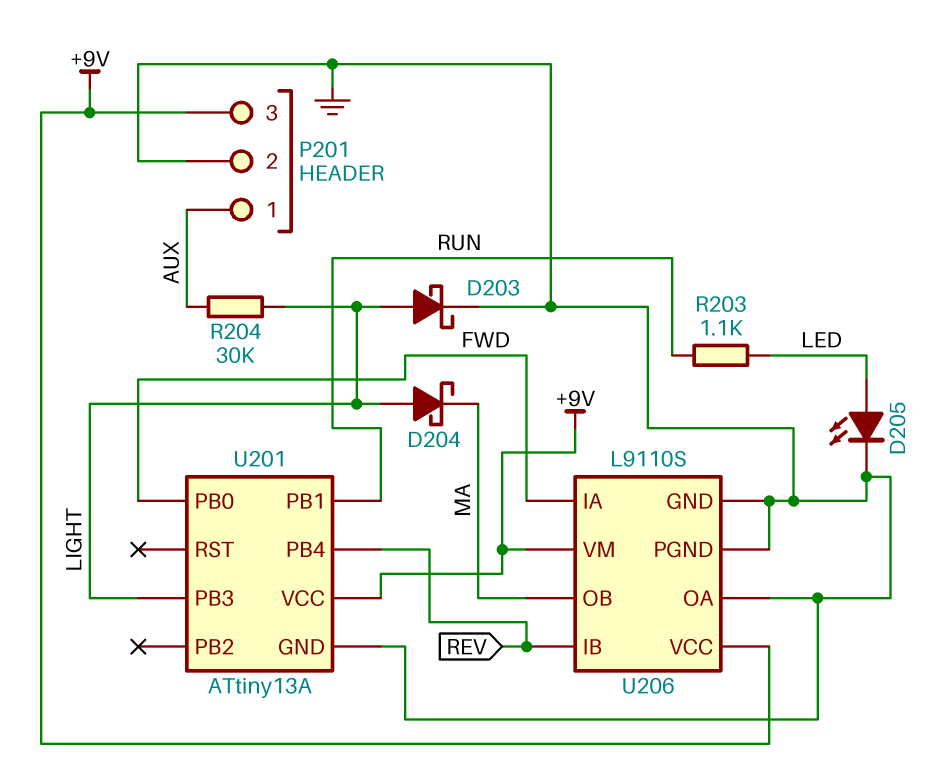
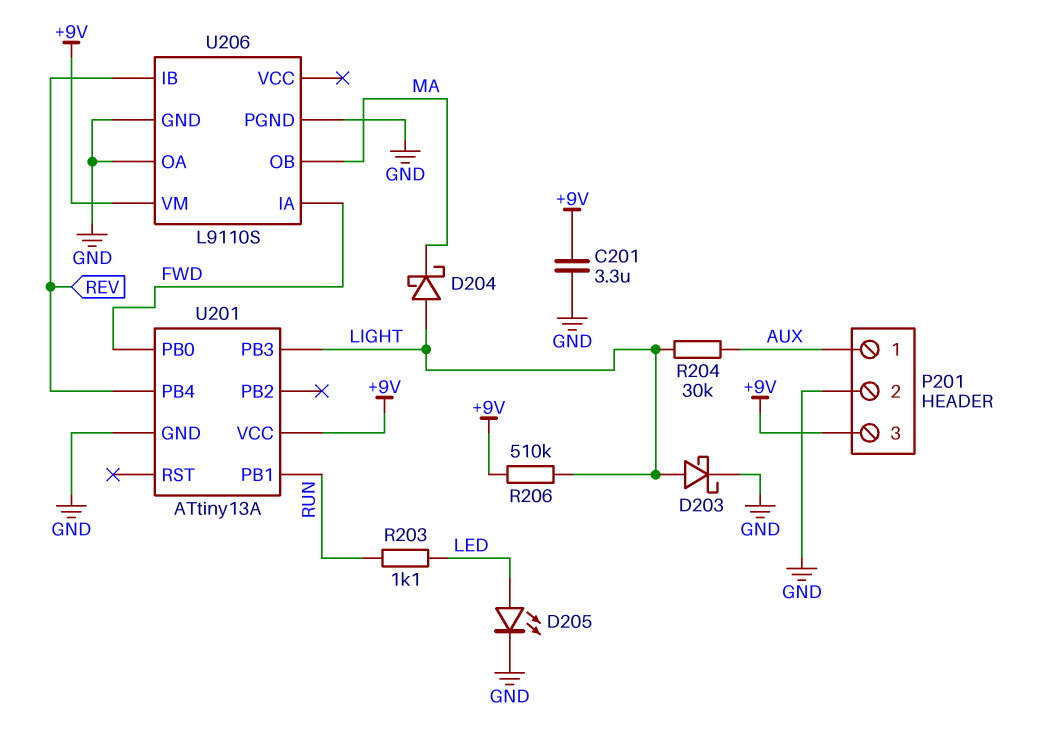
C201: none -> 3.3uF (+9V, GND)
R206: none -> 510k (+9V, LIGHT)
U206 pin VCC: +9V -> none

